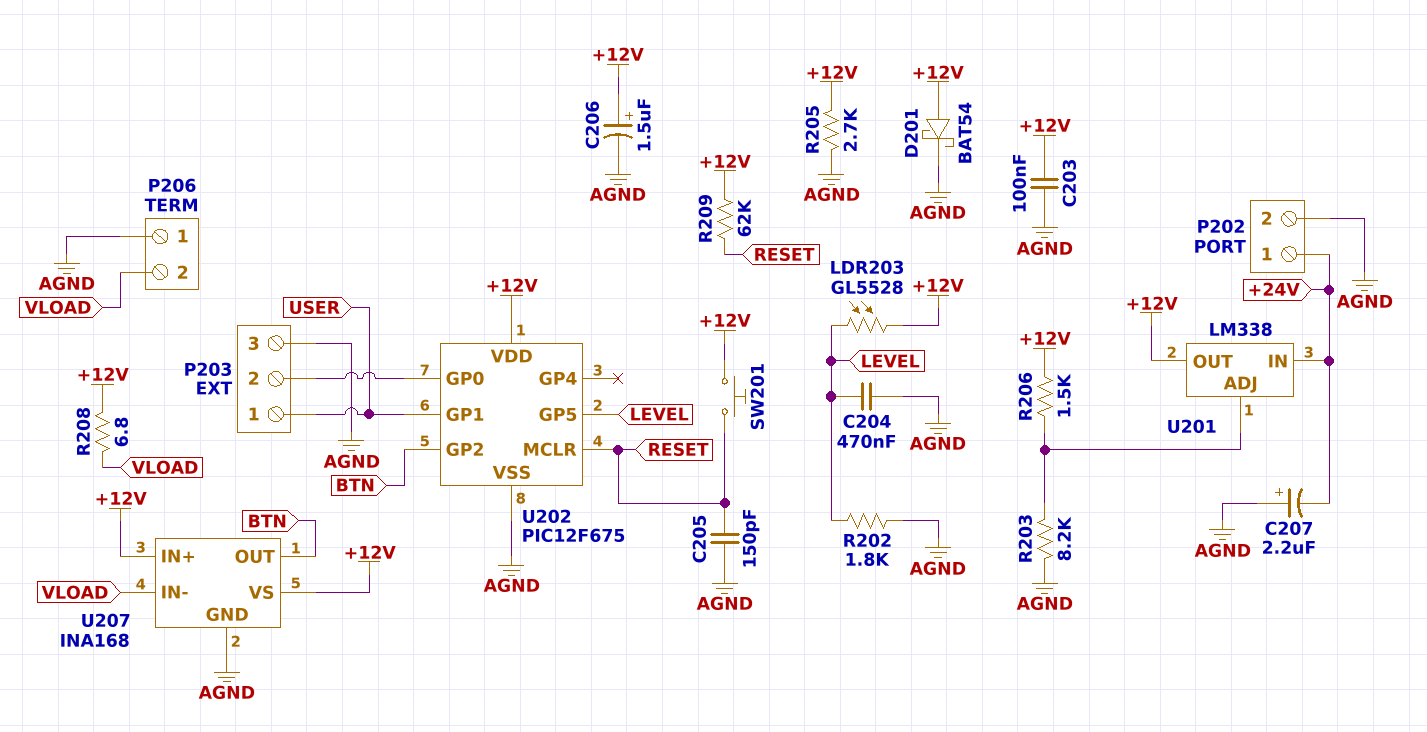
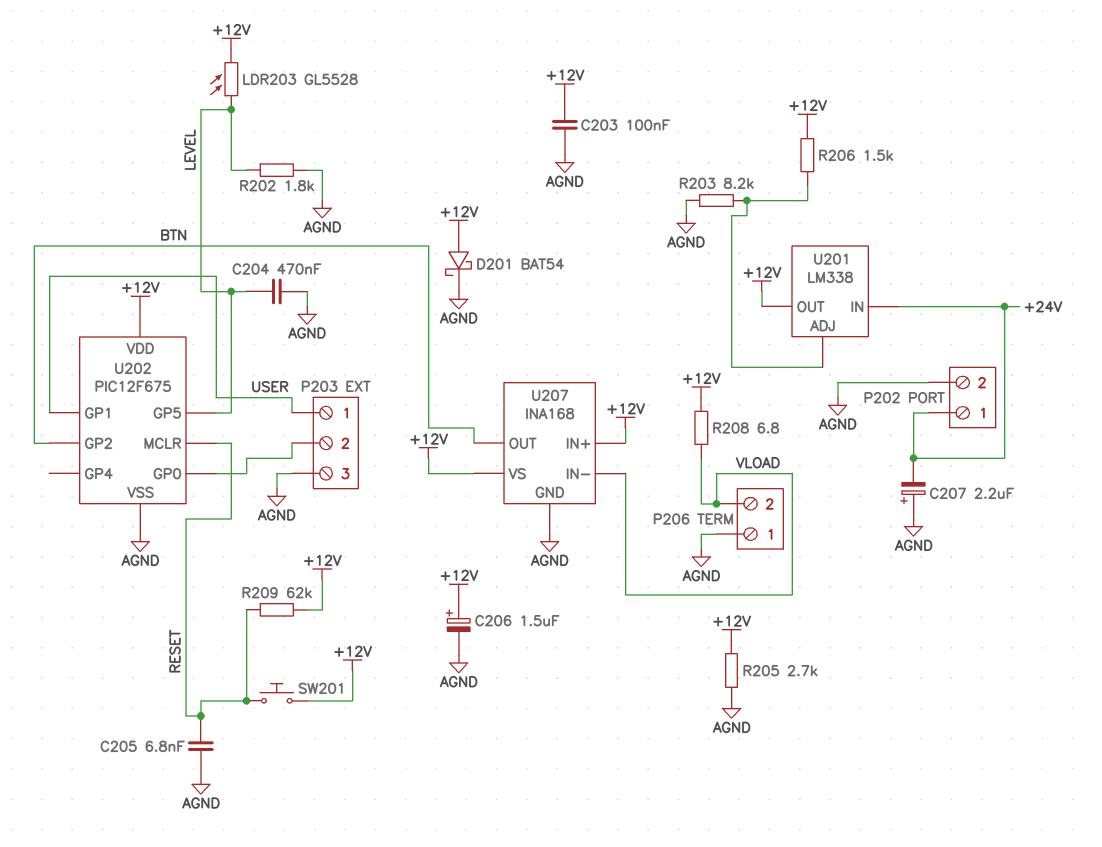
C205: 150pF (AGND, RESET) -> 6.8nF (AGND, RESET)

